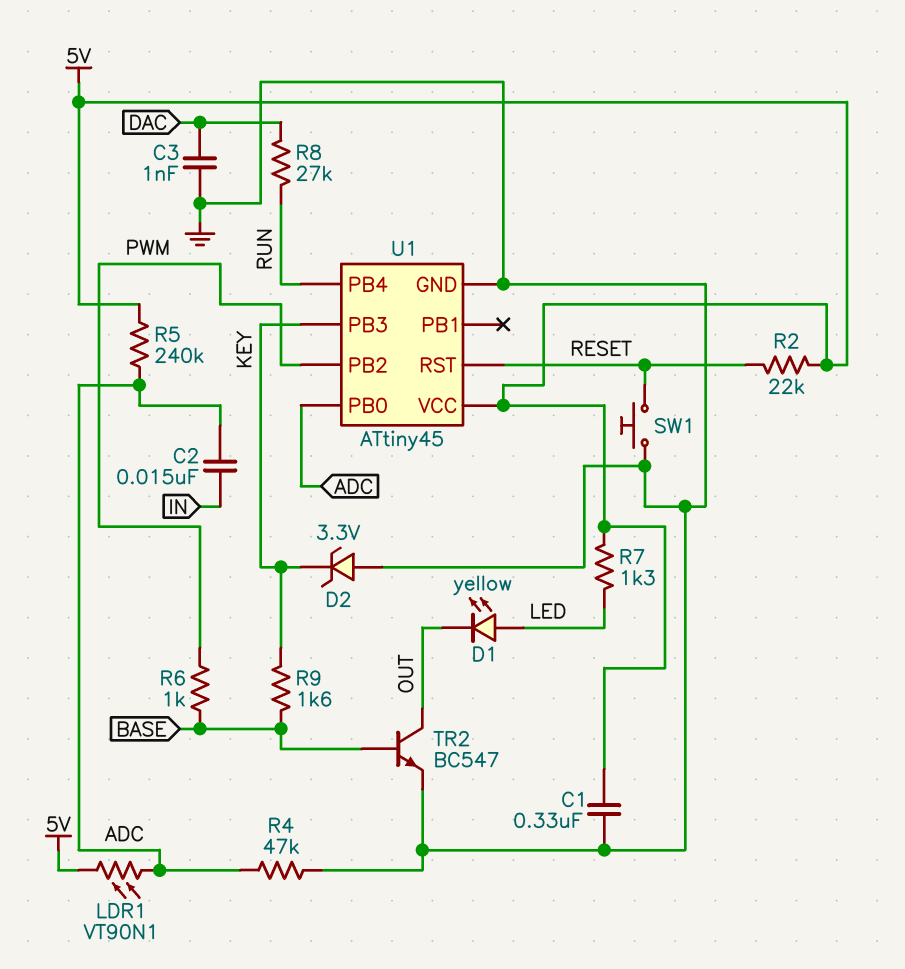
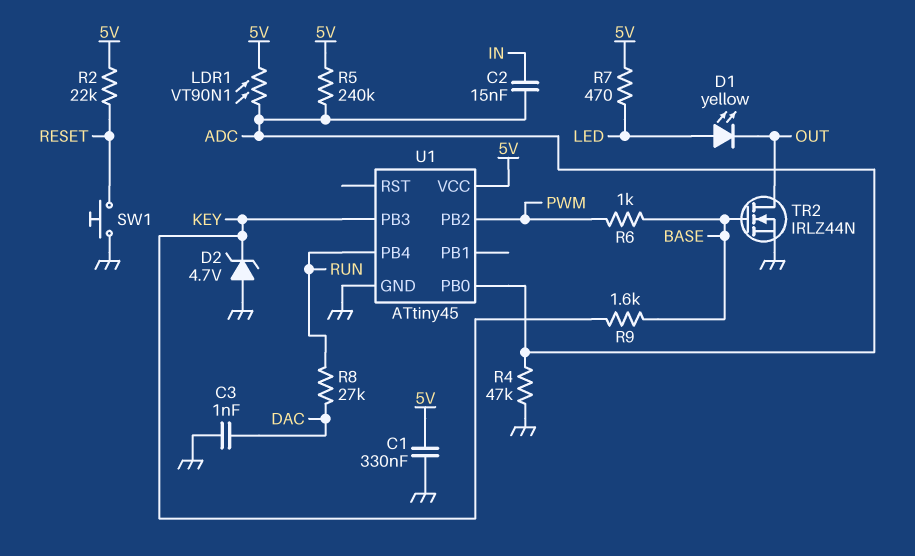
D2: zener 3.3V (A GND, K KEY) -> zener 4.7V (A GND, K KEY)
R7: 1.3k (5V, LED) -> 470 (5V, LED)
TR2: NPN BC547 (B BASE, C OUT, E GND) -> NMOS IRLZ44N (G BASE, D OUT, S GND)
U1 pin RST: RESET -> none

